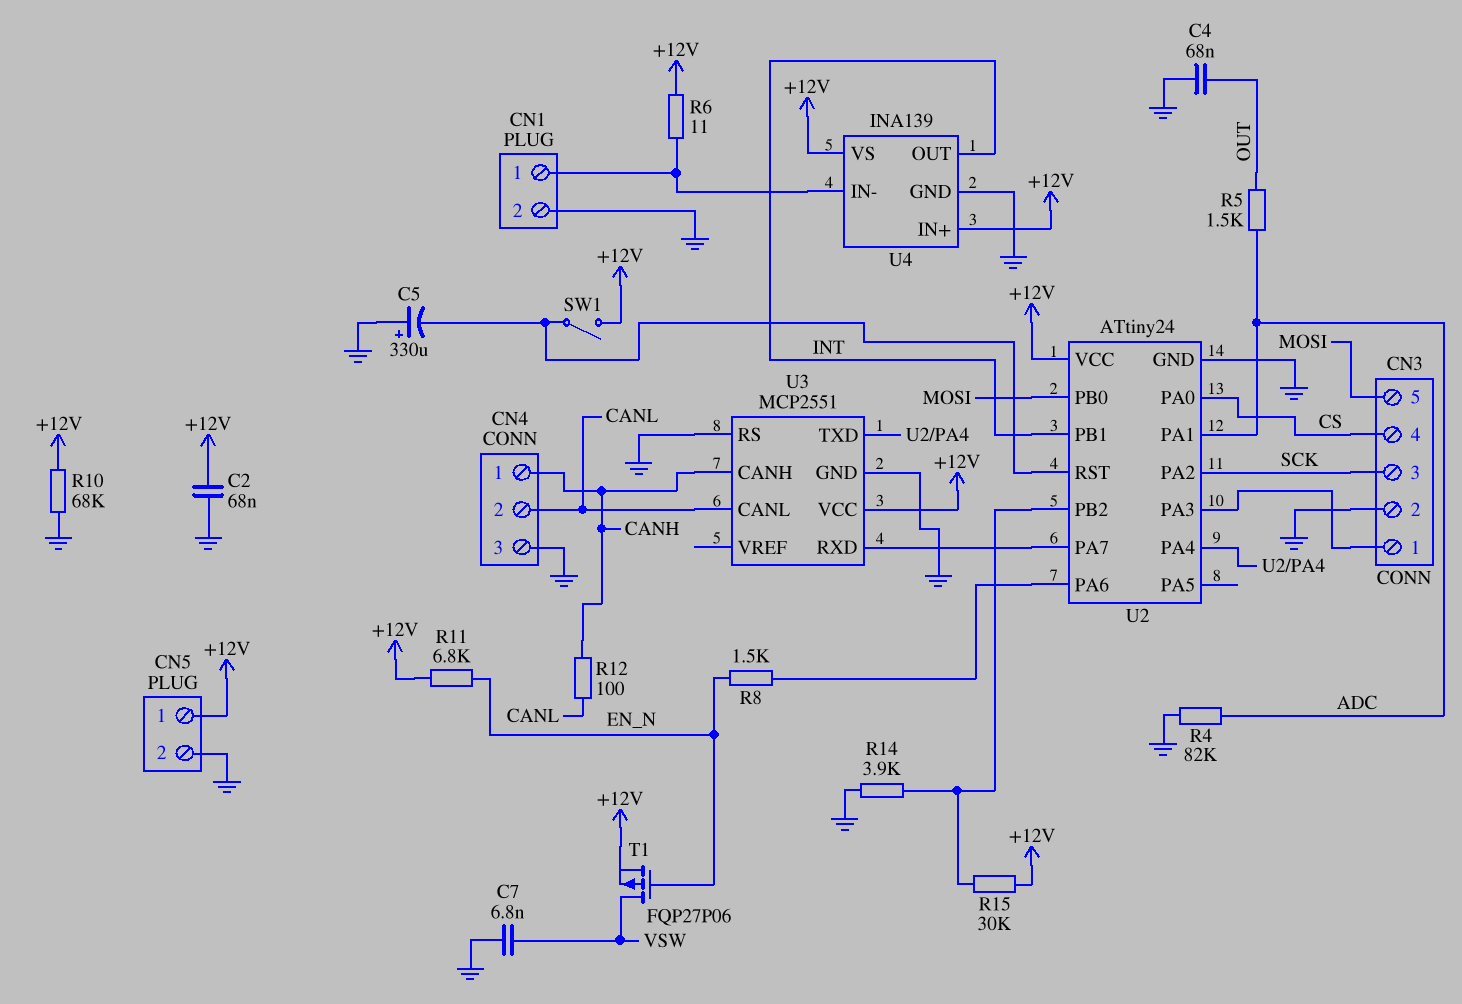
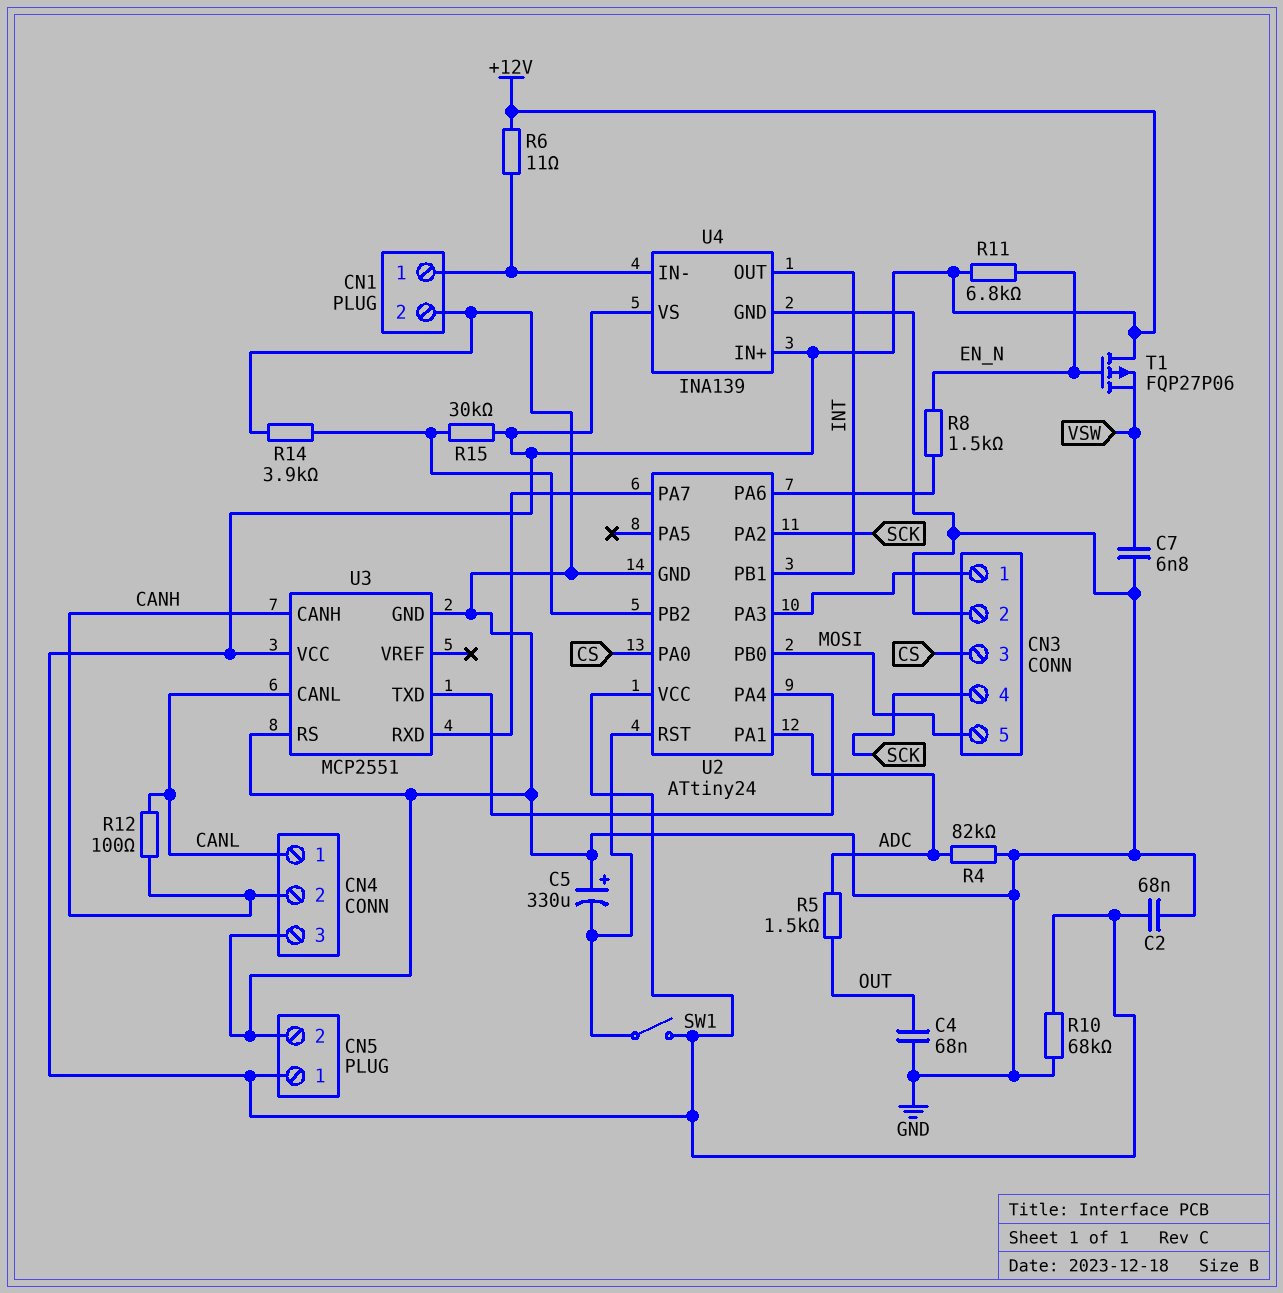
CN3 pin 3: SCK -> CS
CN3 pin 4: CS -> SCK
CN4 pin 1: CANH -> CANL
CN4 pin 2: CANL -> CANH
T1: PMOS FQP27P06 (G EN_N, D VSW, S +12V) -> PMOS FQP27P06 (G EN_N, D +12V, S VSW)

